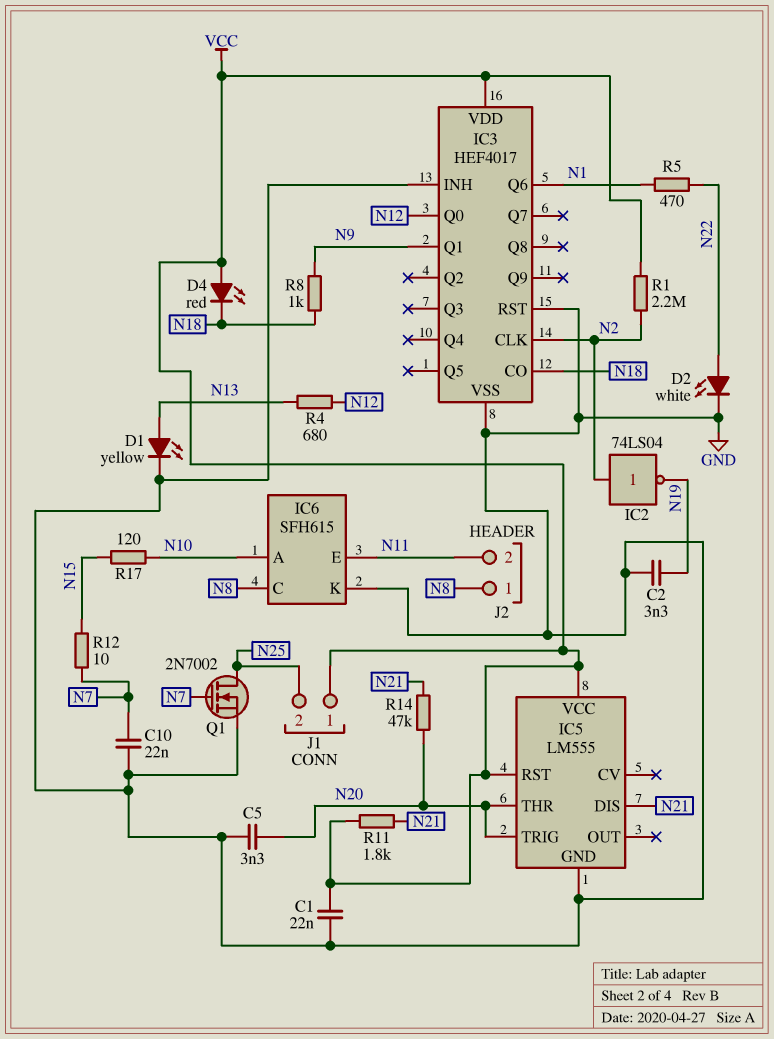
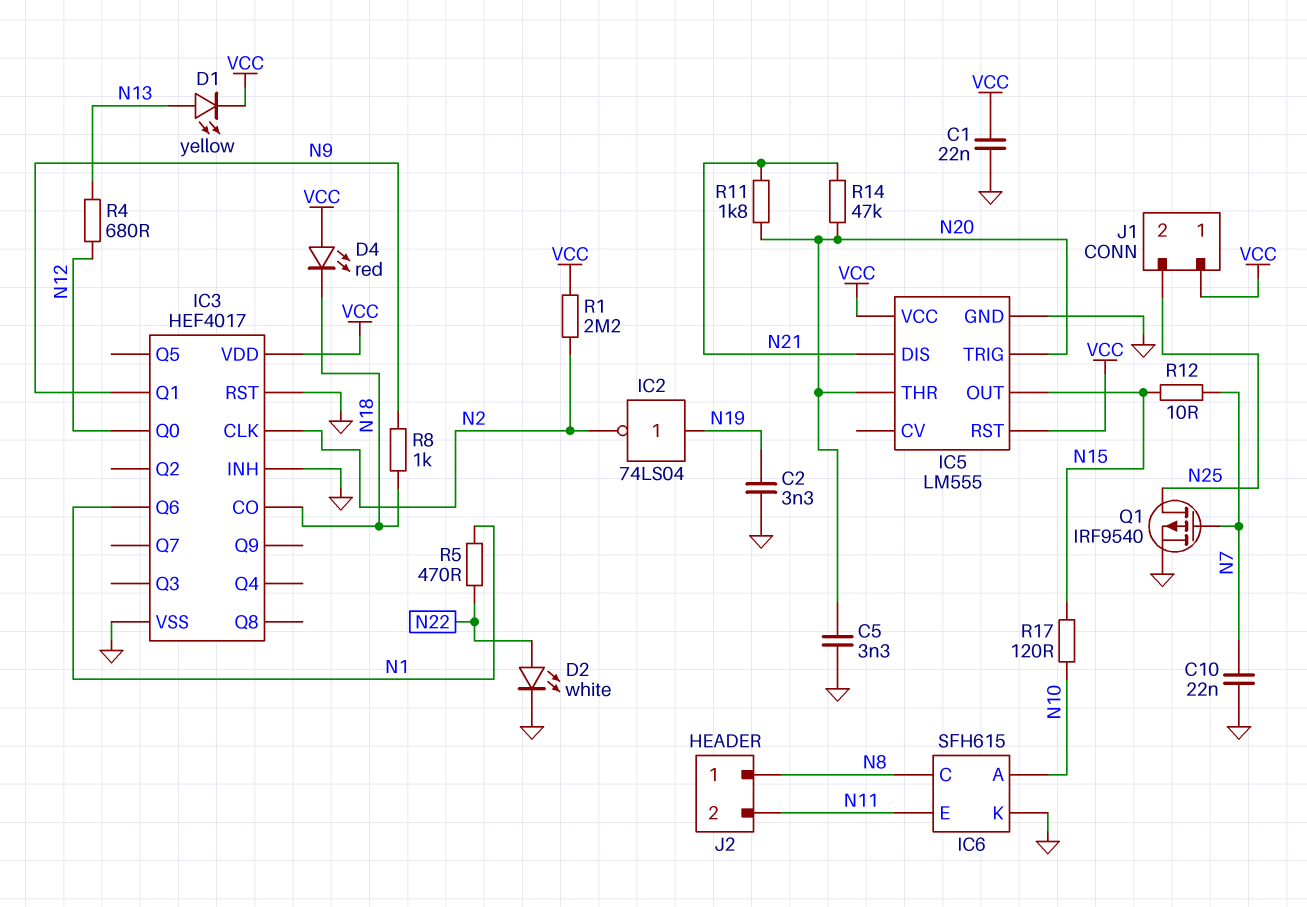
D1: LED yellow (A N13, K GND) -> LED yellow (A N13, K VCC)
IC2: NOT 74LS04 (in N2, out N19) -> NOT 74LS04 (in N19, out N2)
IC5 pin OUT: none -> N15
Q1: NMOS 2N7002 (G N7, D N25, S GND) -> PMOS IRF9540 (G N7, D N25, S GND)
R11: 1.8k (N21, VCC) -> 1.8k (N20, N21)

